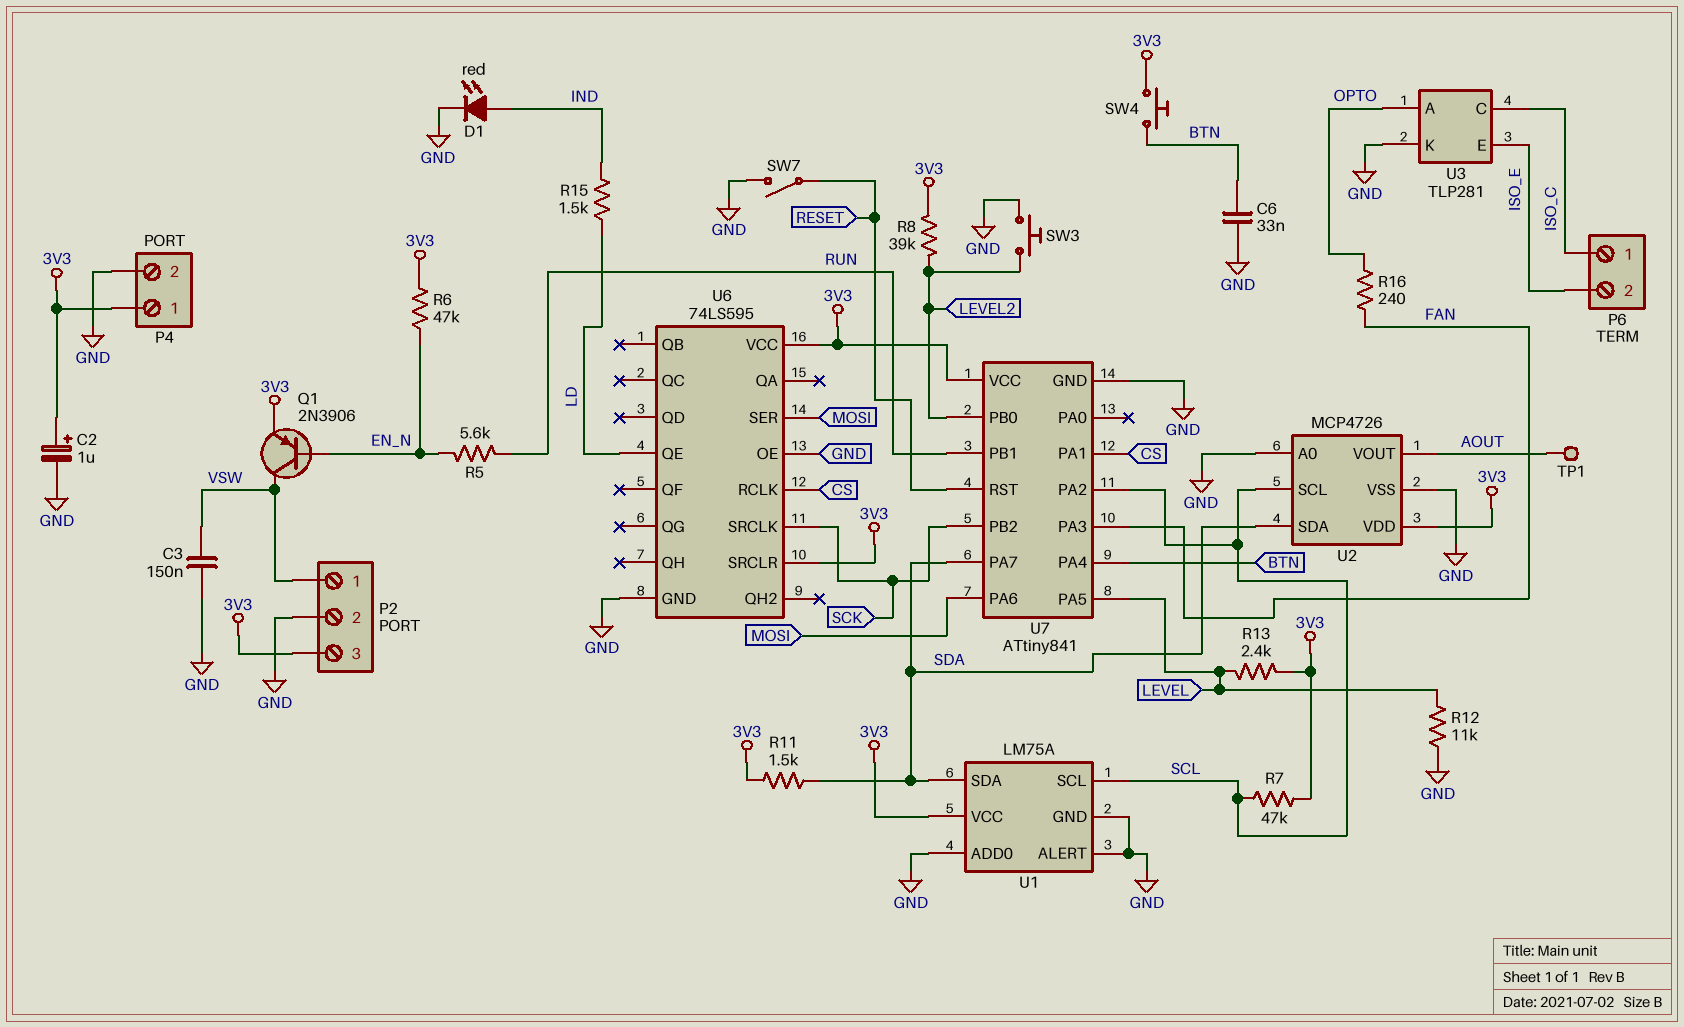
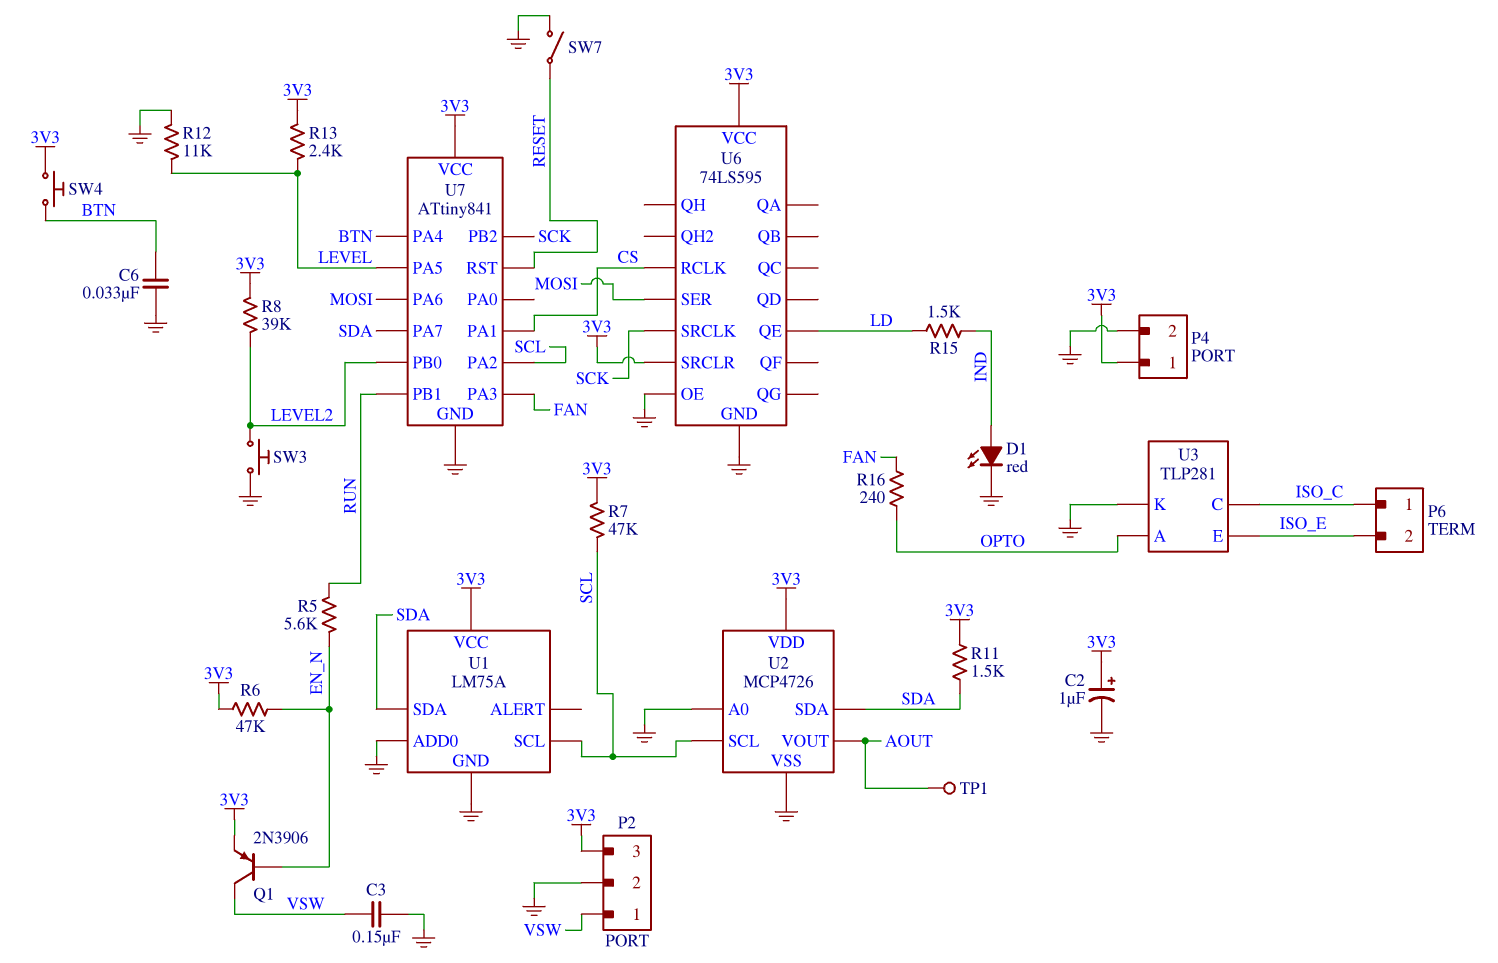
U1 pin ALERT: GND -> none

